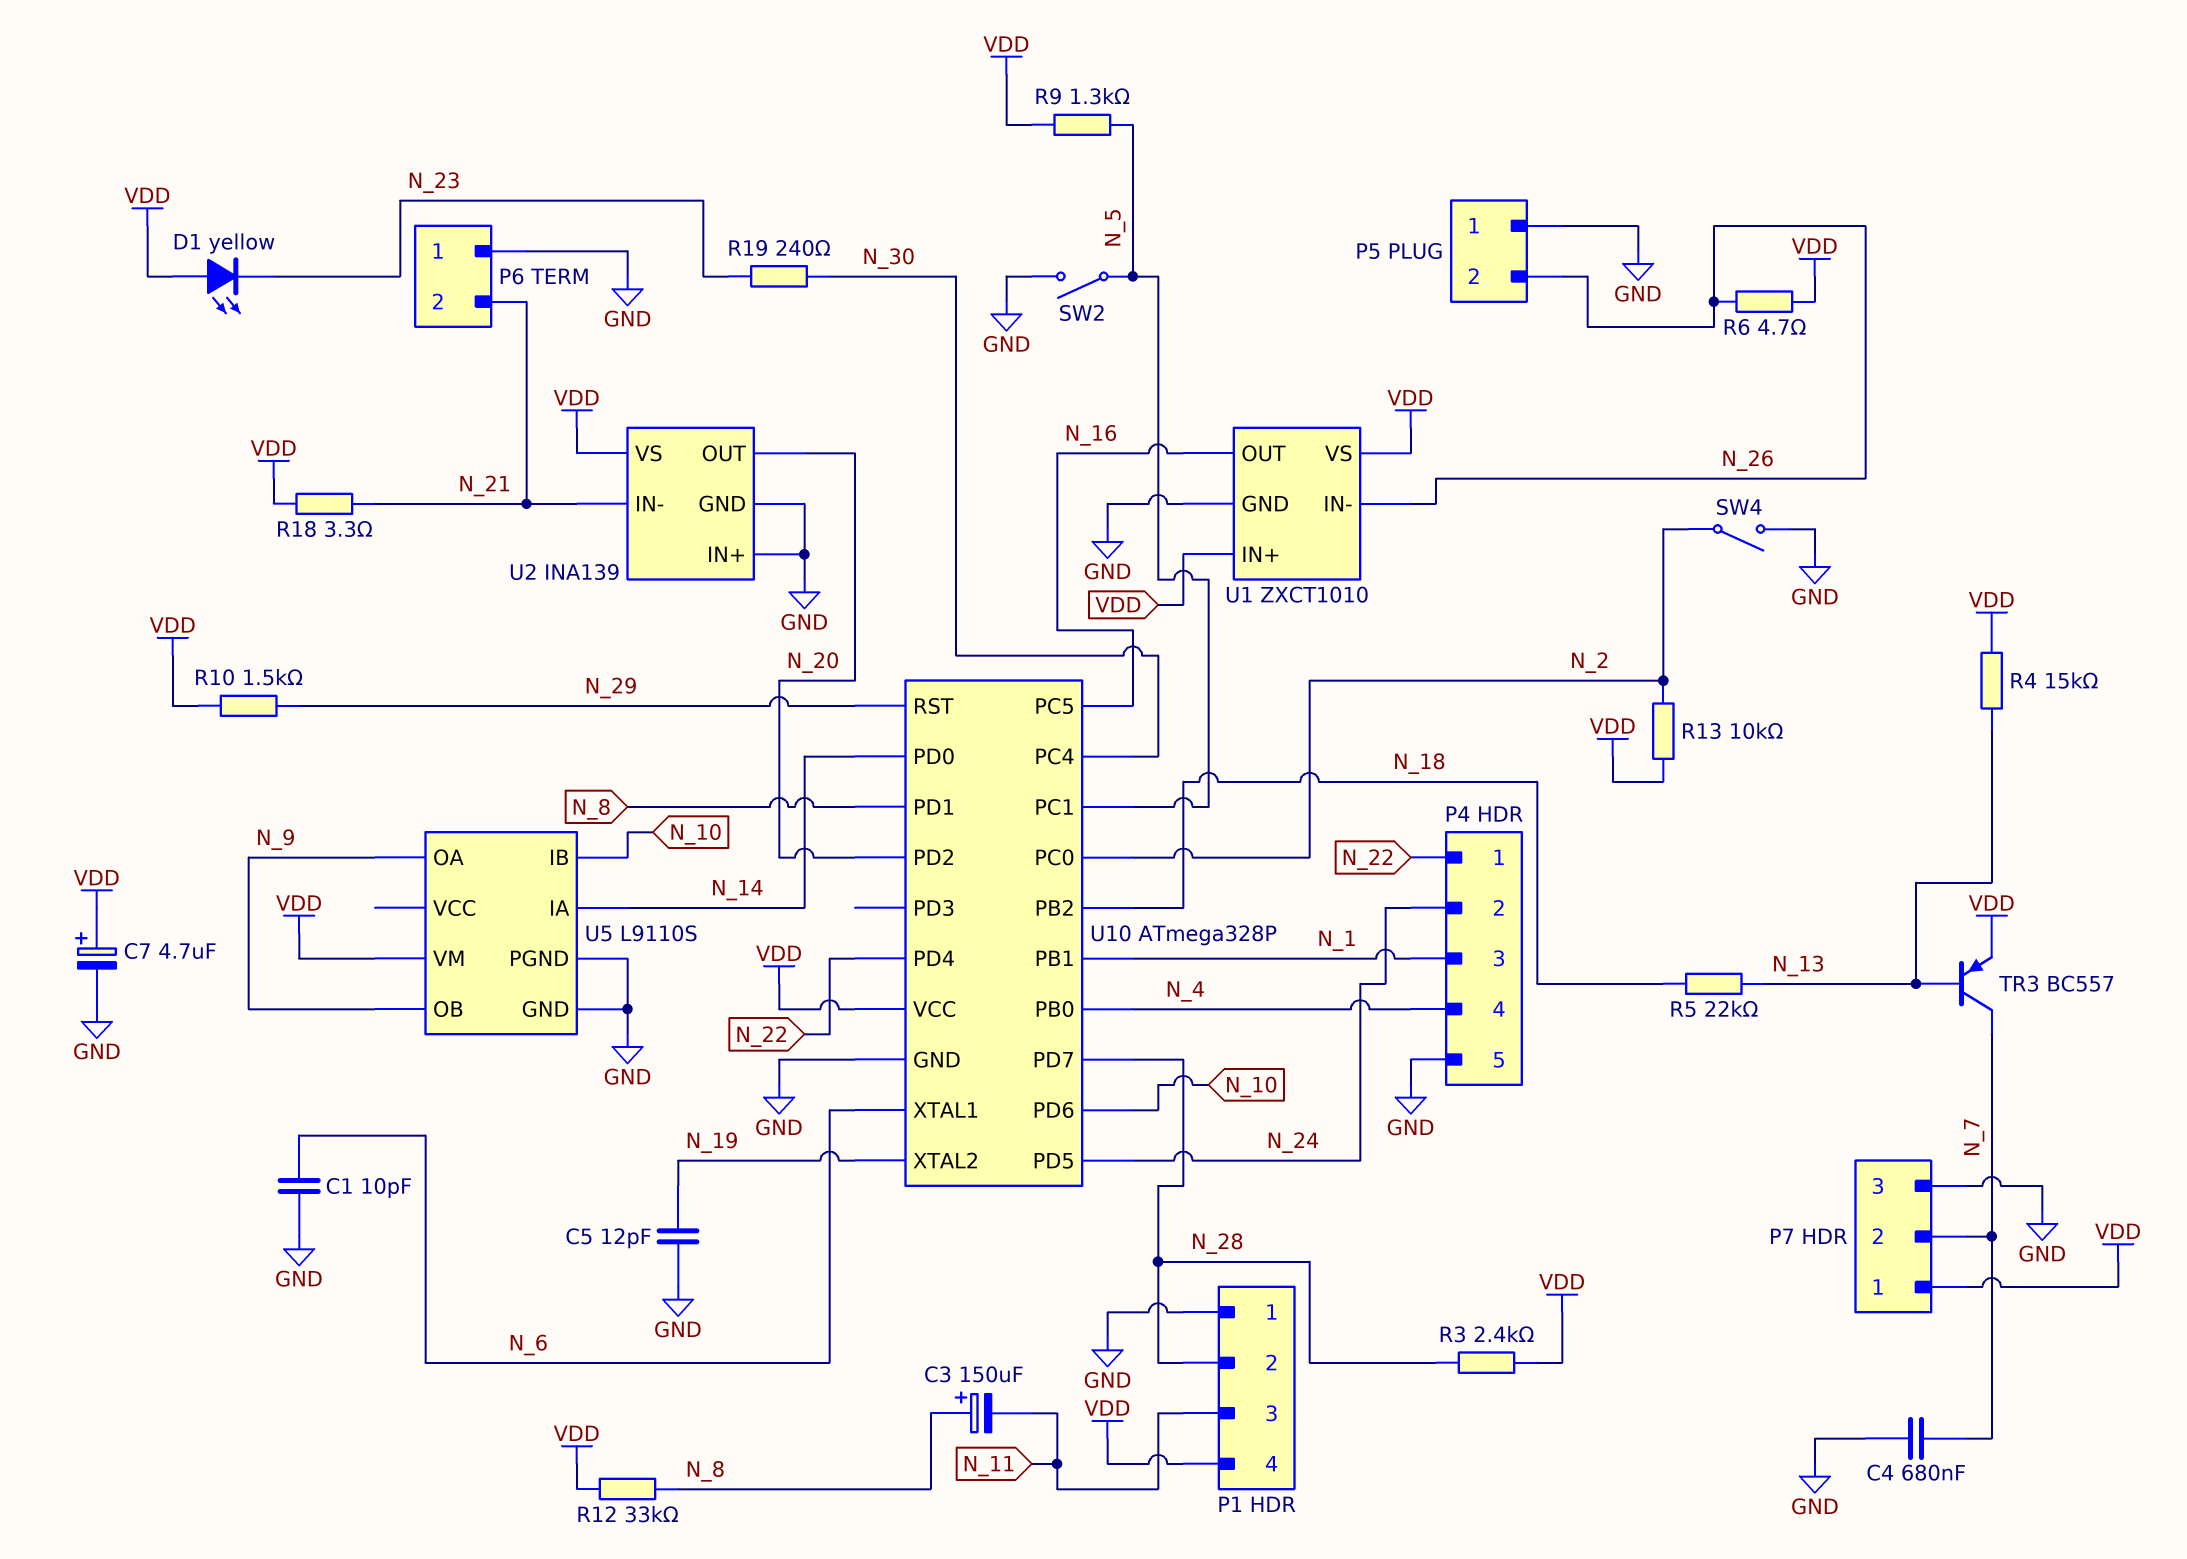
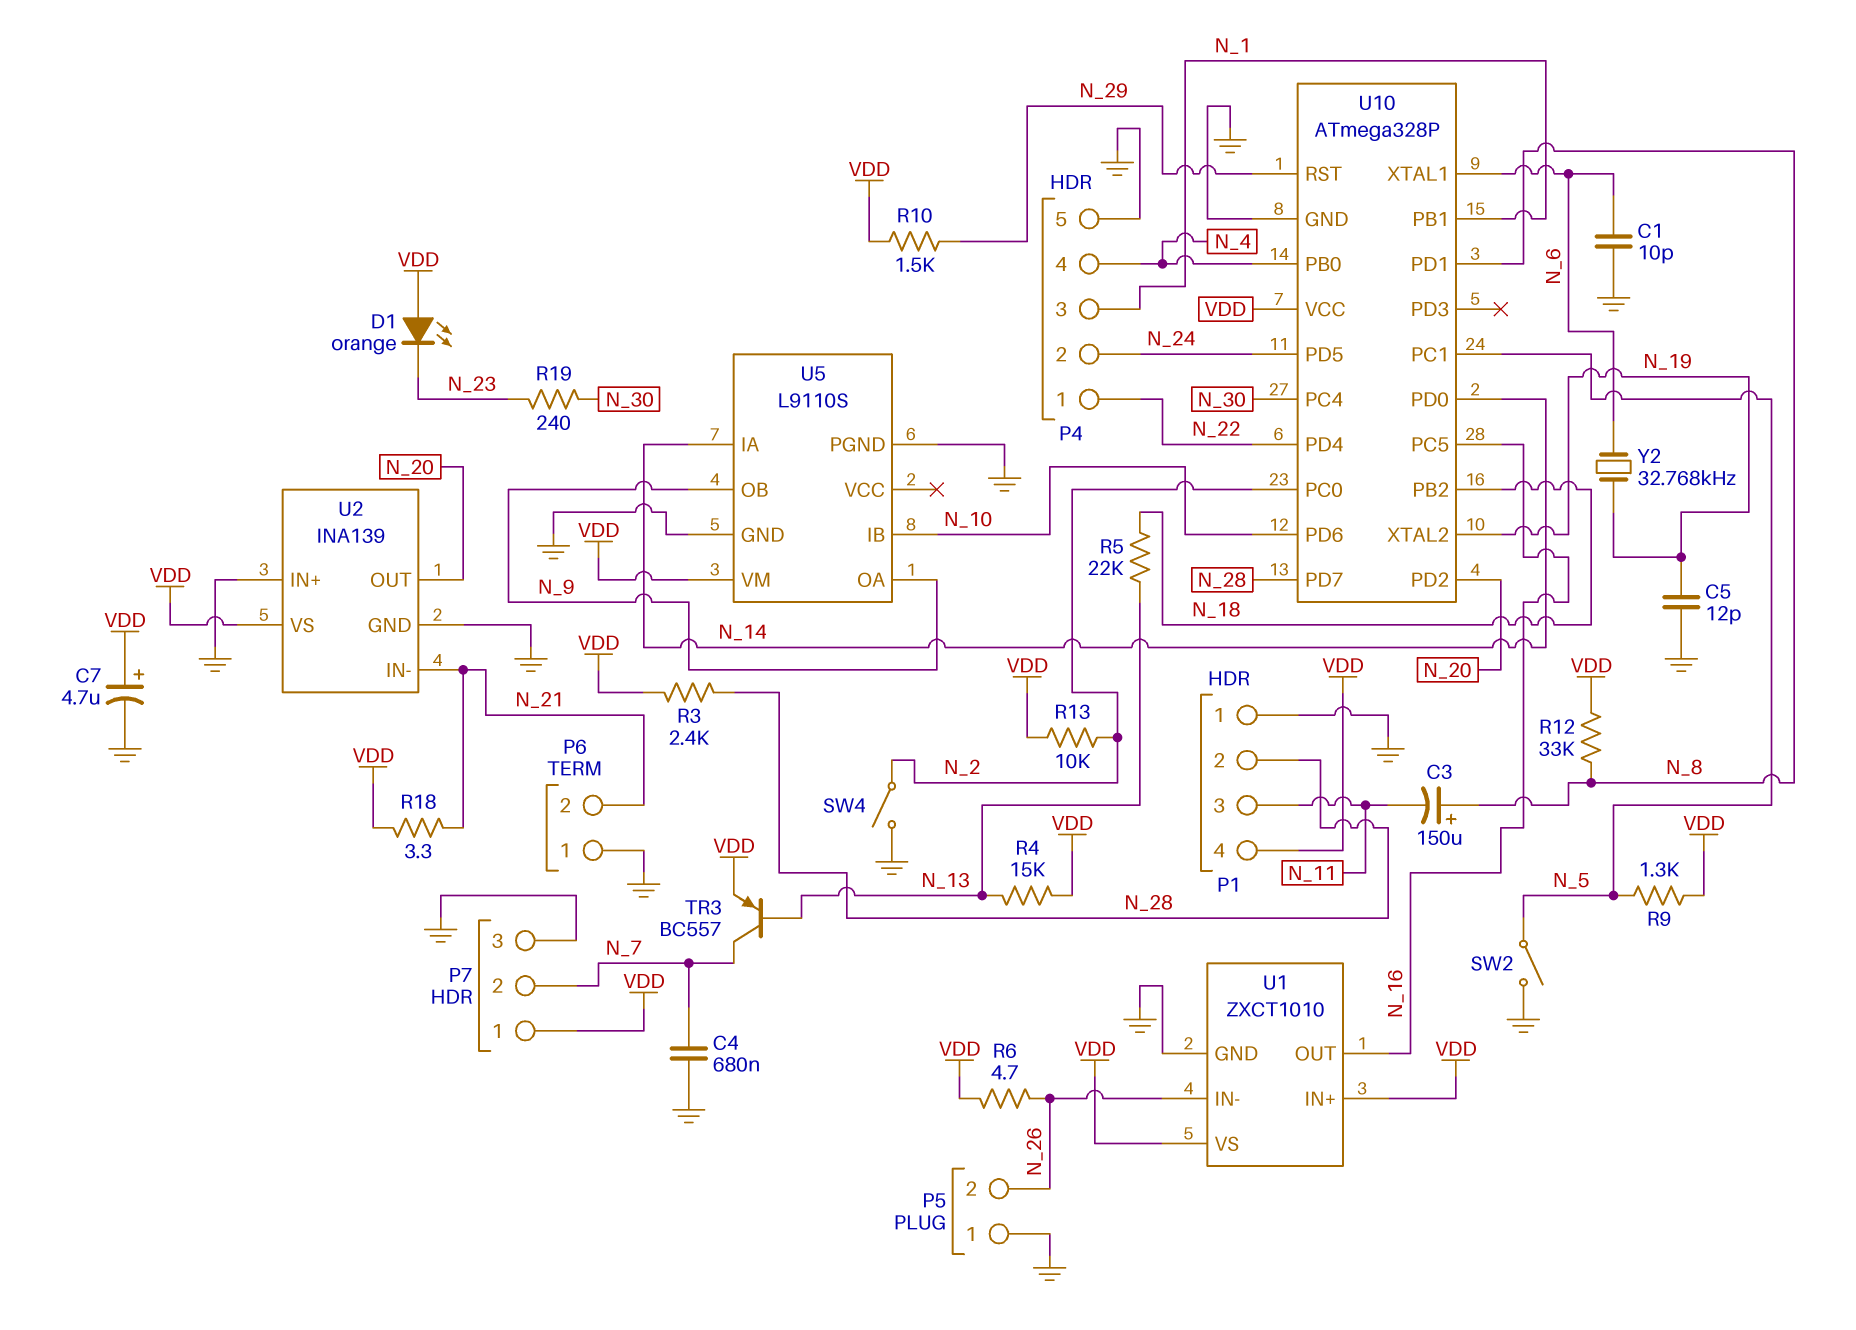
D1: LED yellow (A VDD, K N_23) -> LED orange (A VDD, K N_23)
Y2: none -> 32.768kHz (N_6, N_19)

